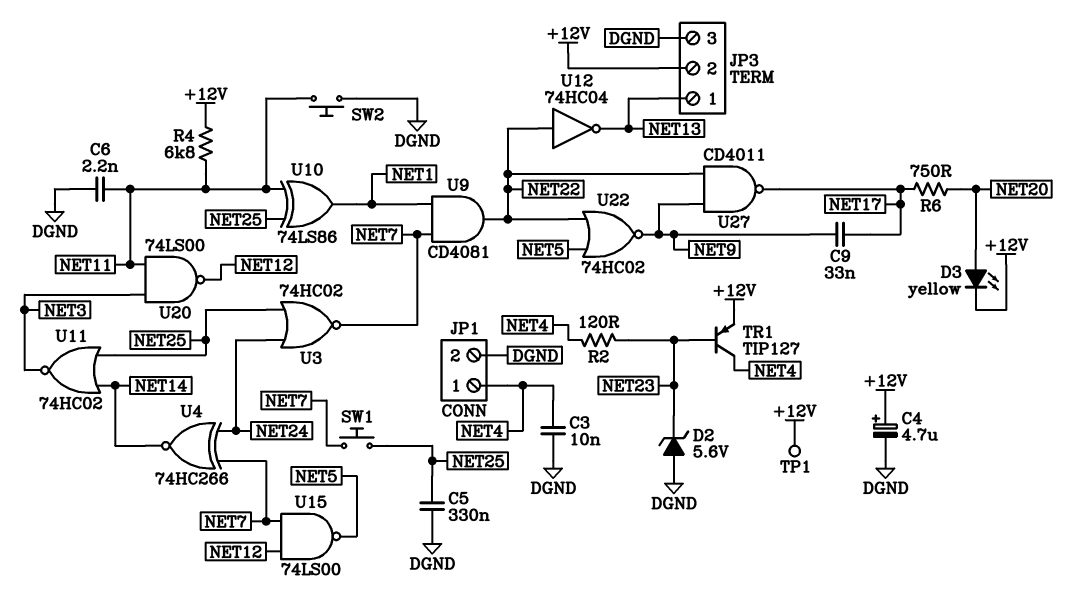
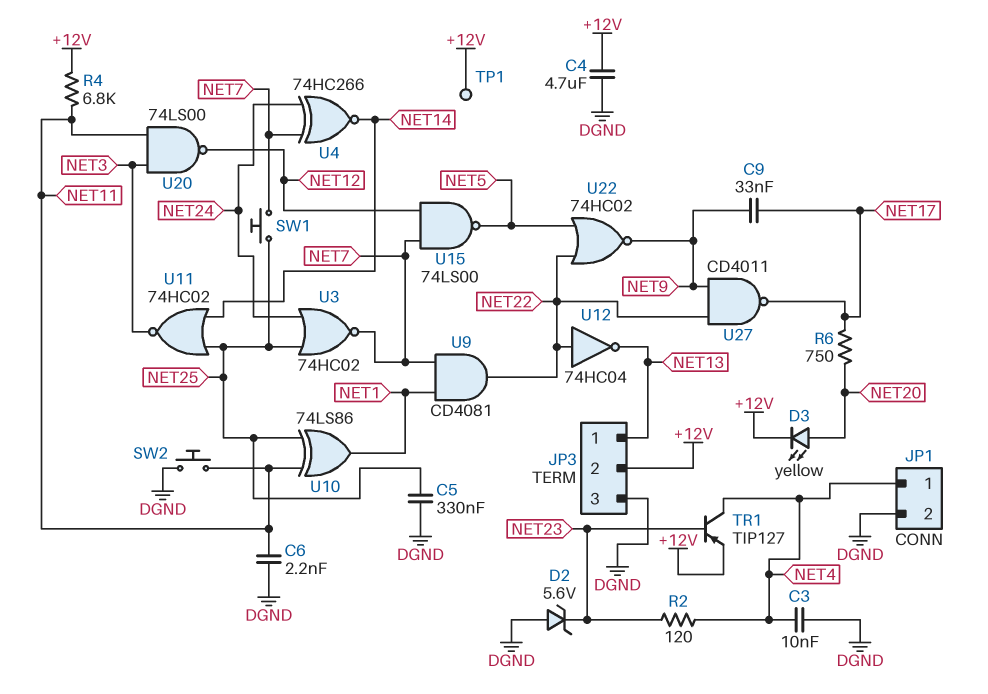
C4: 4.7uF (plus +12V, minus DGND) -> 4.7uF (+12V, DGND)

